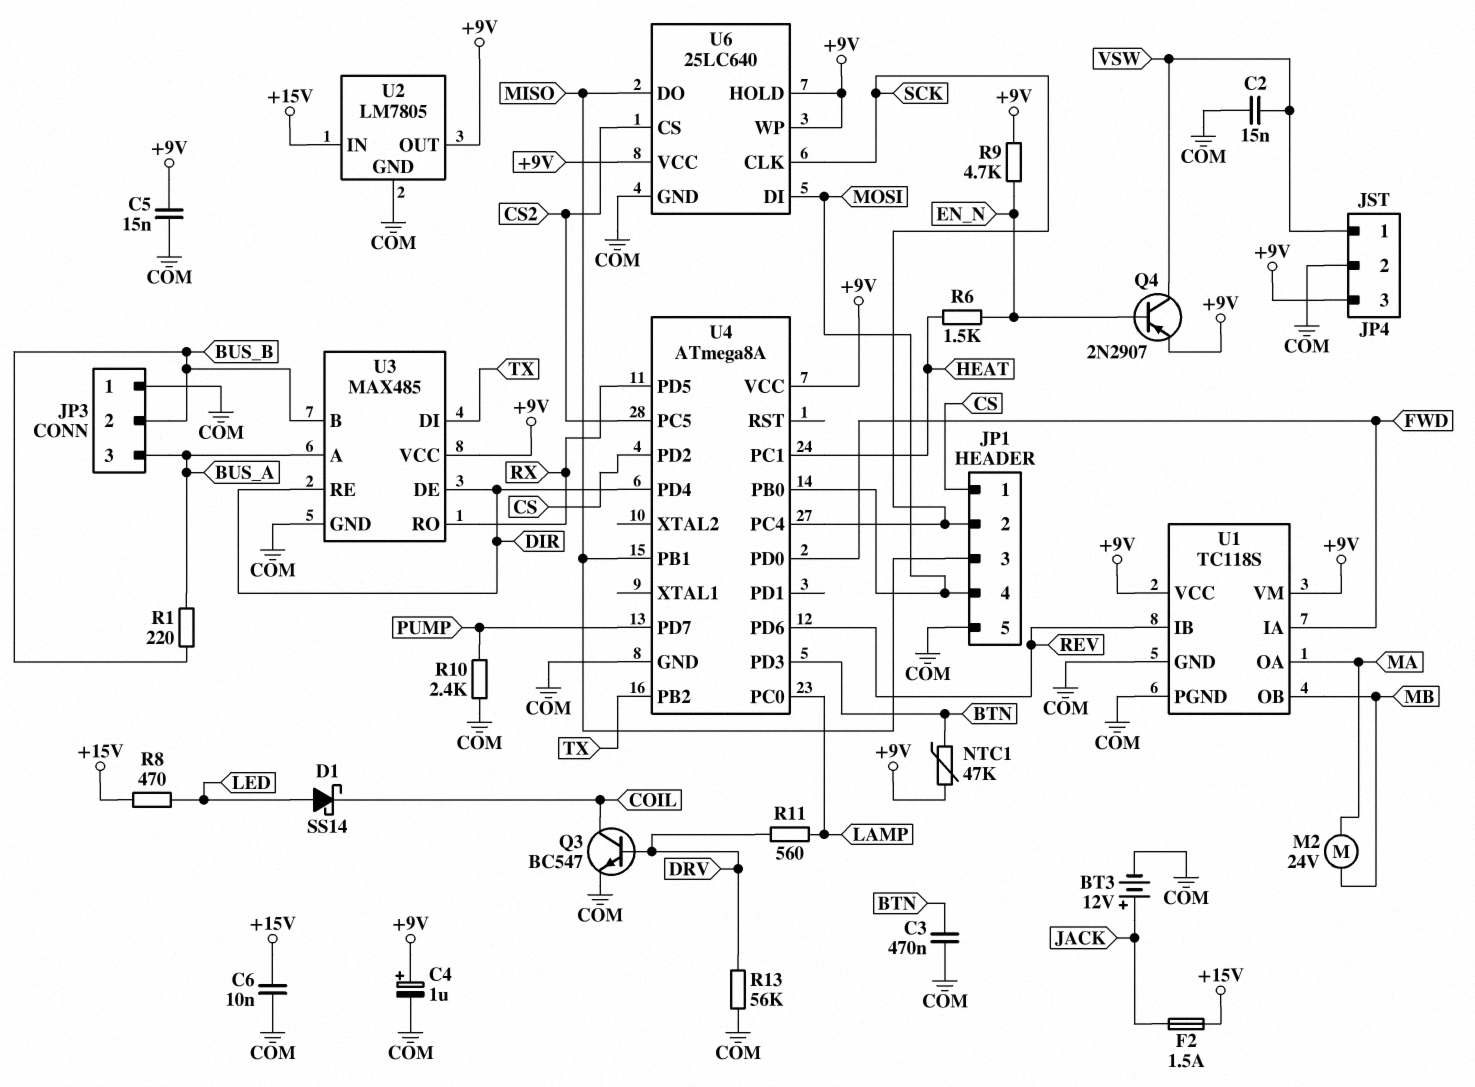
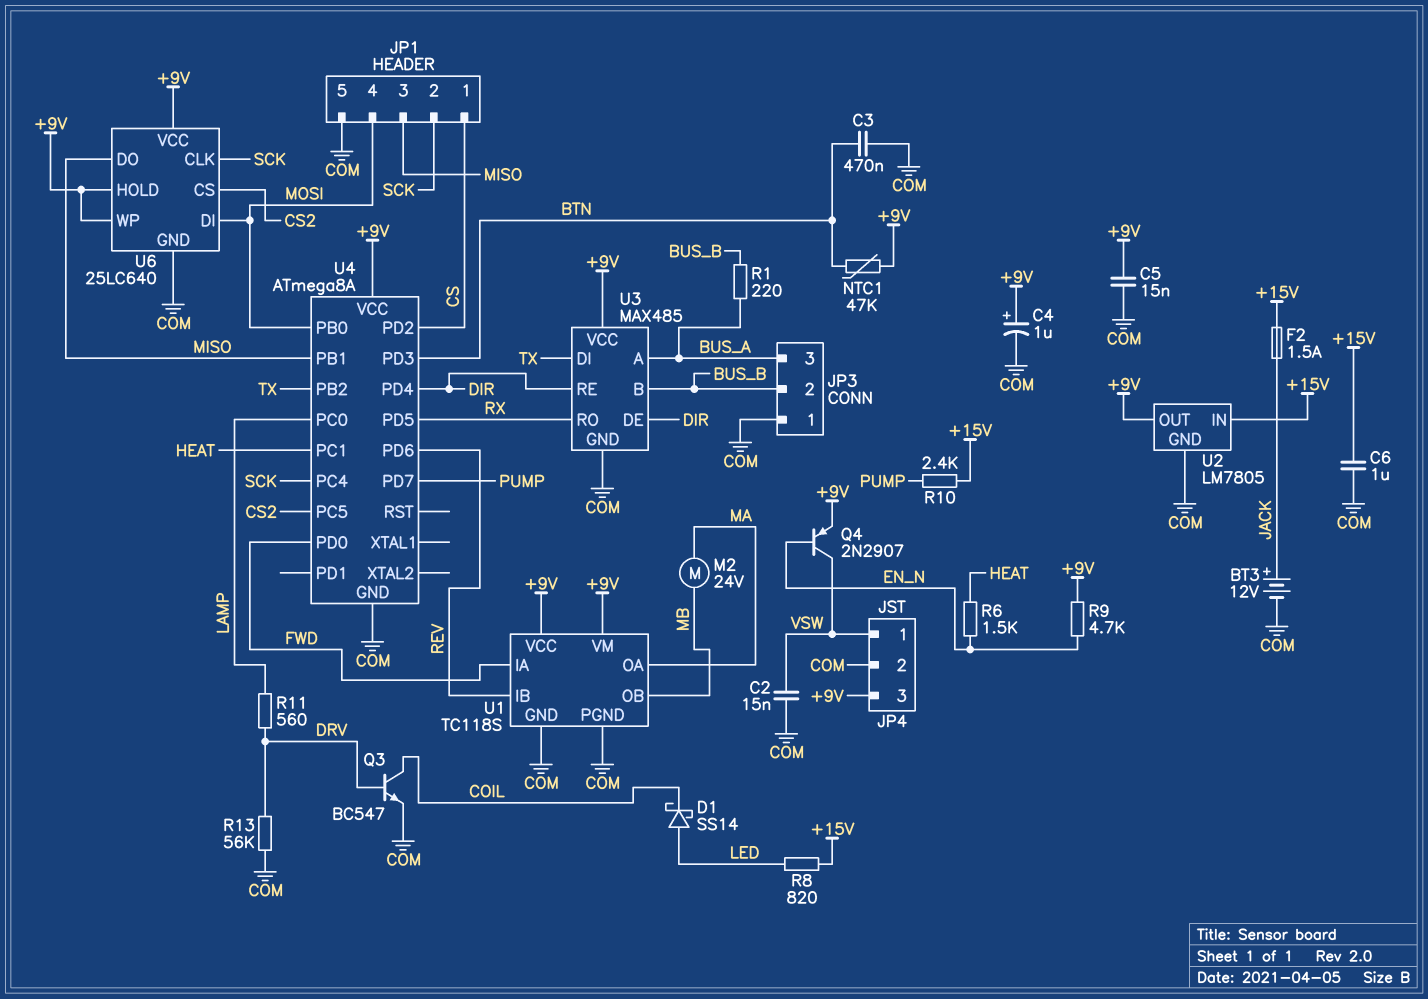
C6: 10nF (+15V, COM) -> 1uF (+15V, COM)
R8: 470 (+15V, LED) -> 820 (+15V, LED)
R10: 2.4k (COM, PUMP) -> 2.4k (+15V, PUMP)

